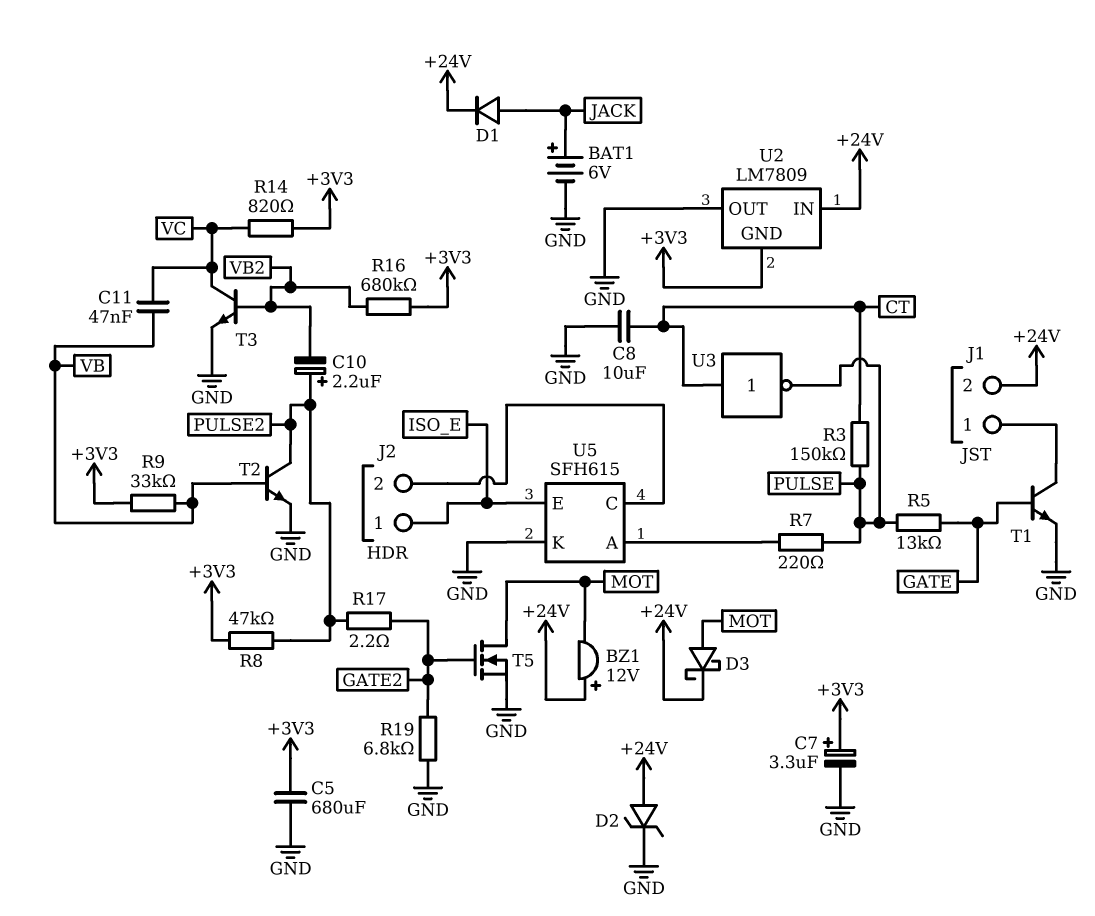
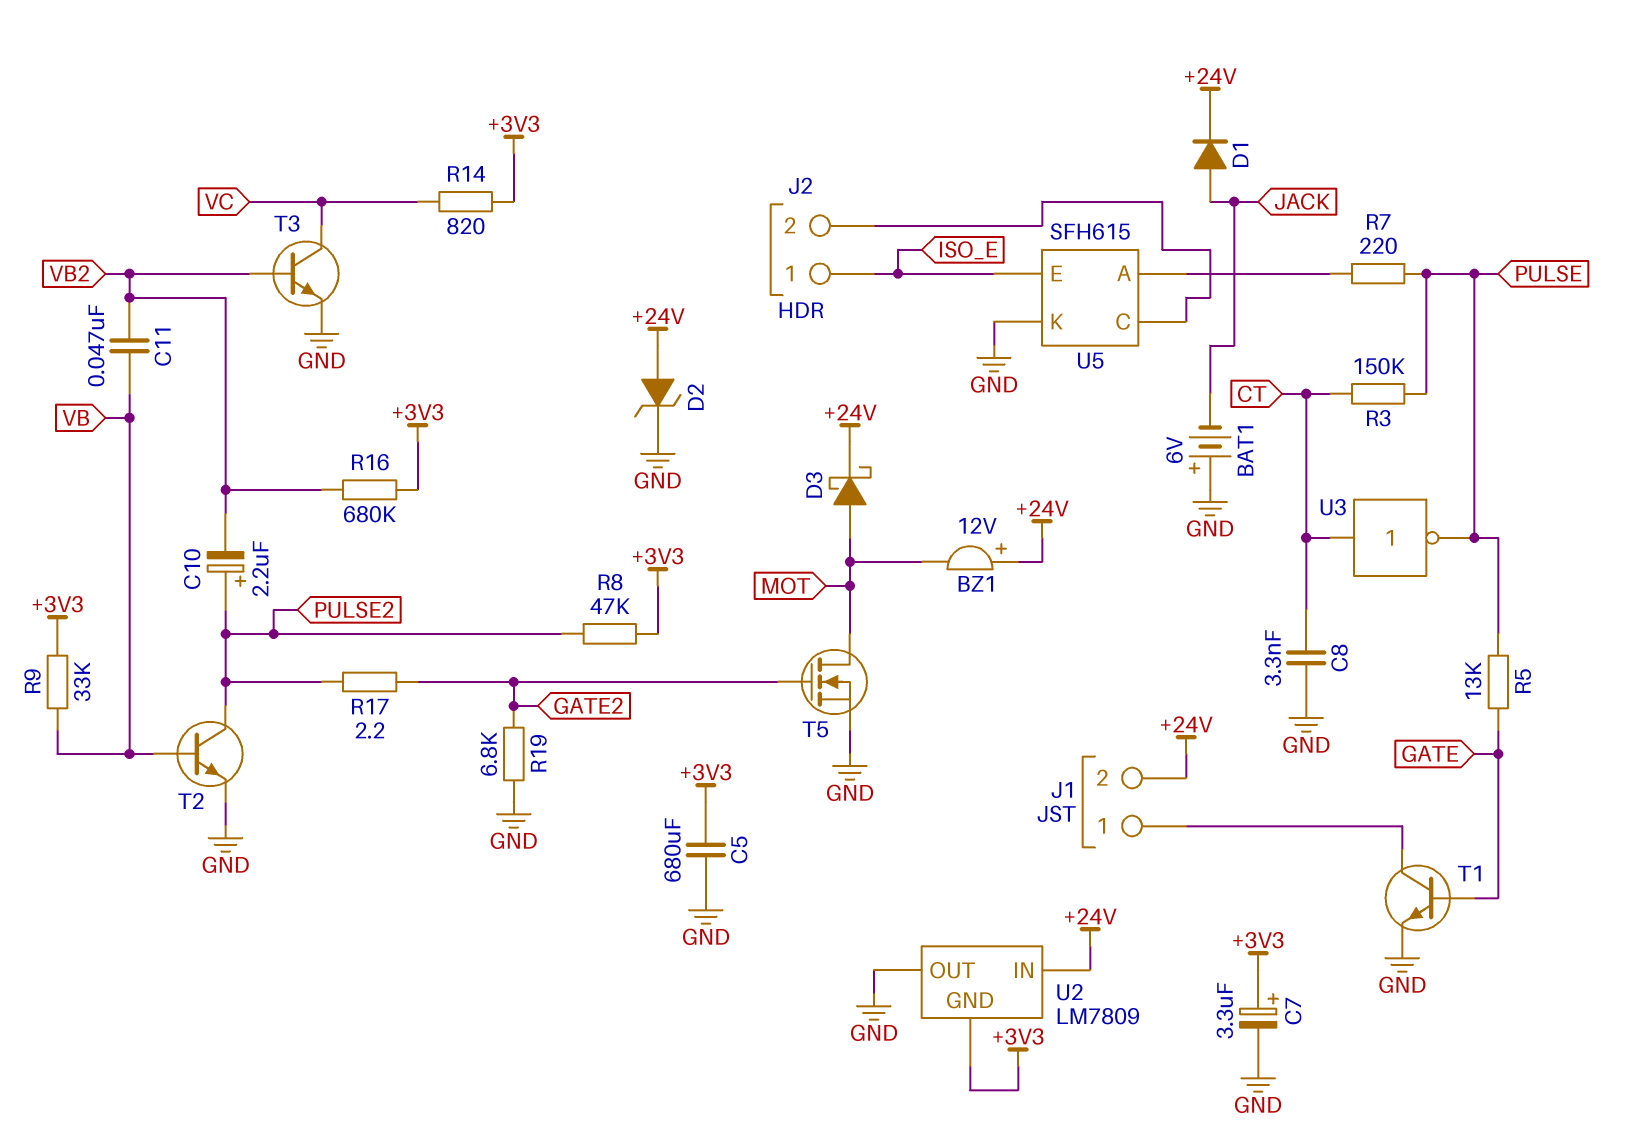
BAT1: 6V (plus JACK, minus GND) -> 6V (plus GND, minus JACK)
C8: 10uF (CT, GND) -> 3.3nF (CT, GND)
C11: 47nF (VB, VC) -> 47nF (VB, VB2)

